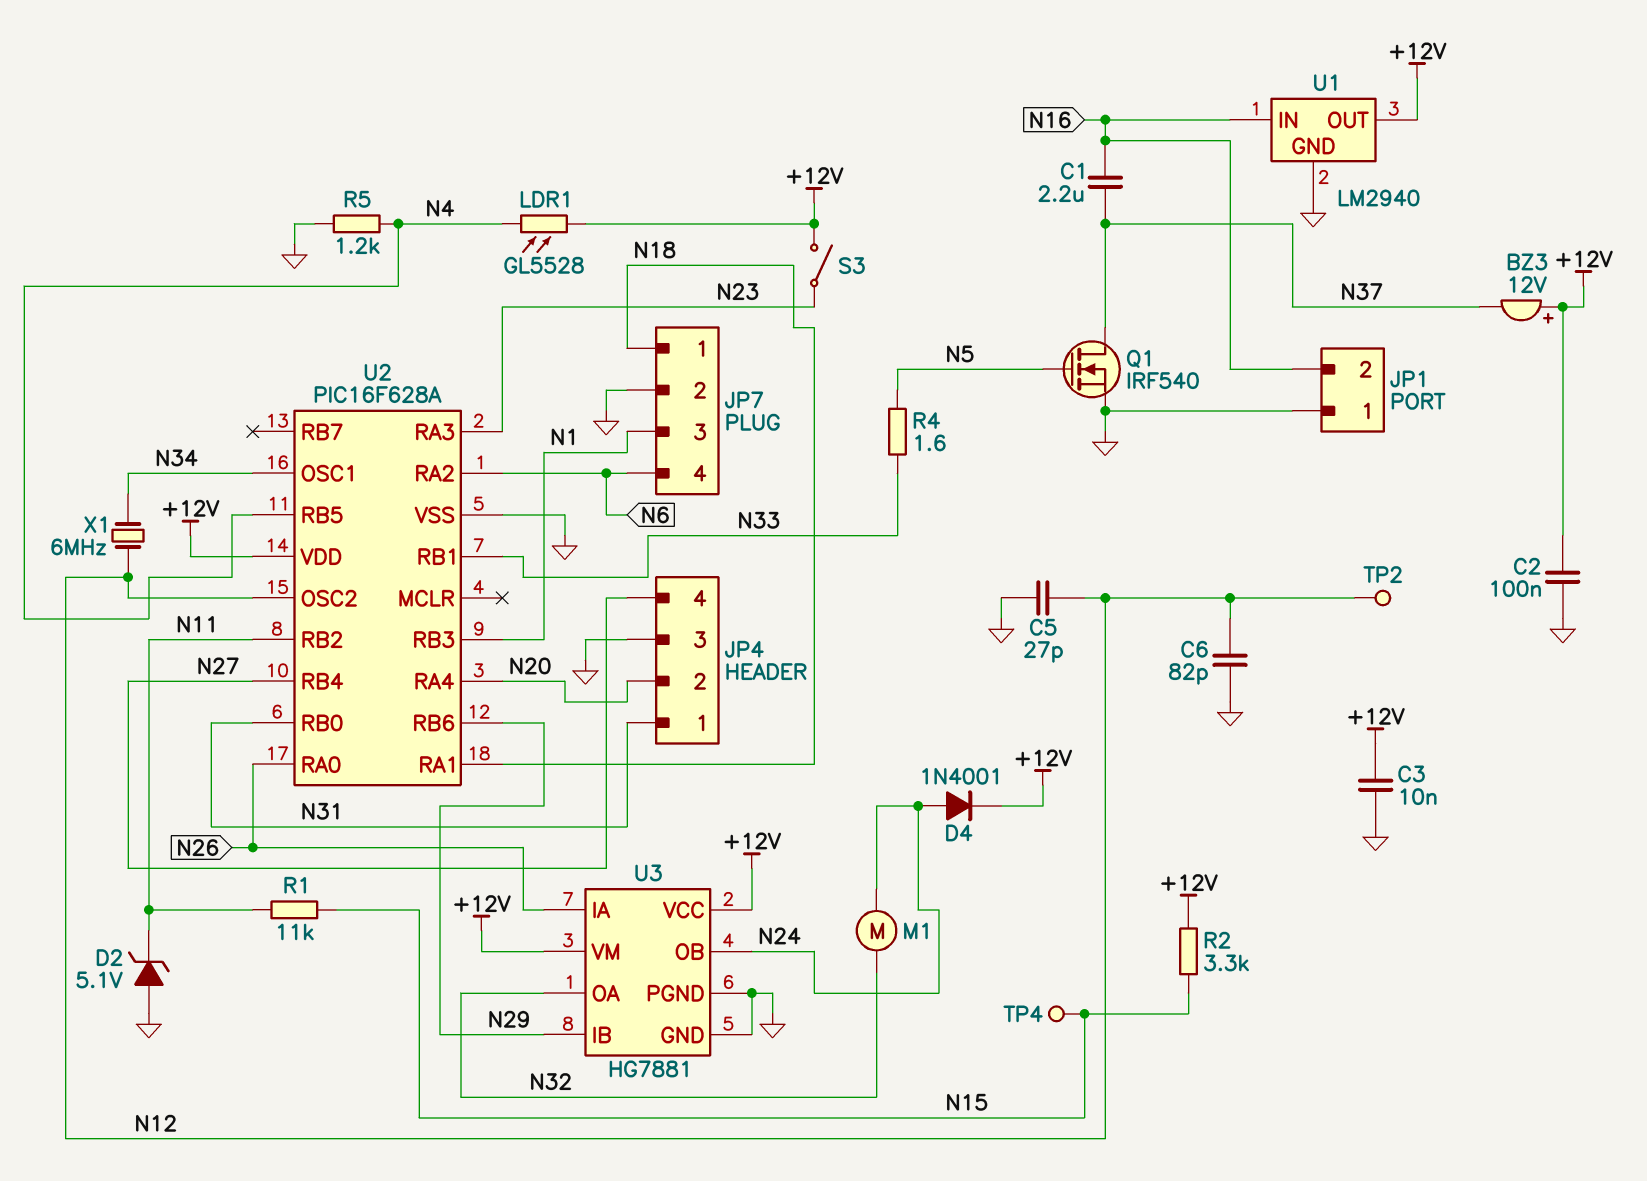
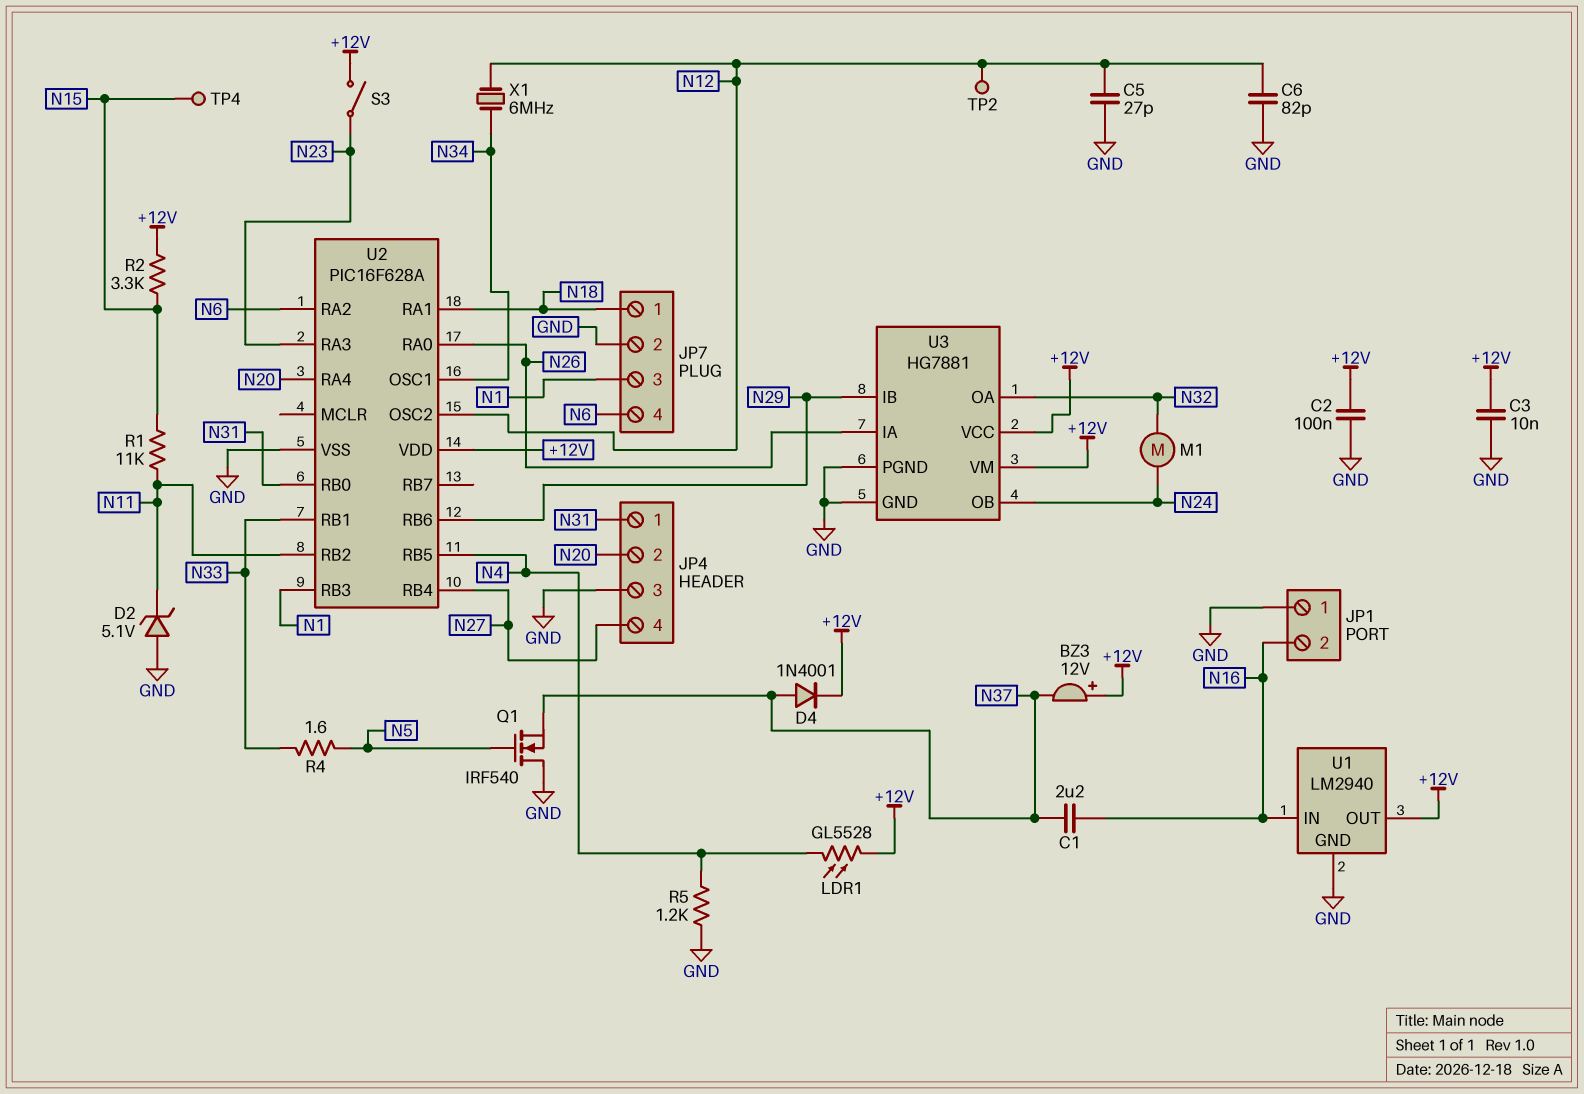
D4: diode 1N4001 (A N24, K +12V) -> diode 1N4001 (A N37, K +12V)
Q1: NMOS IRF540 (G N5, D N37, S GND) -> NMOS IRF540 (G N5, D GND, S N37)

